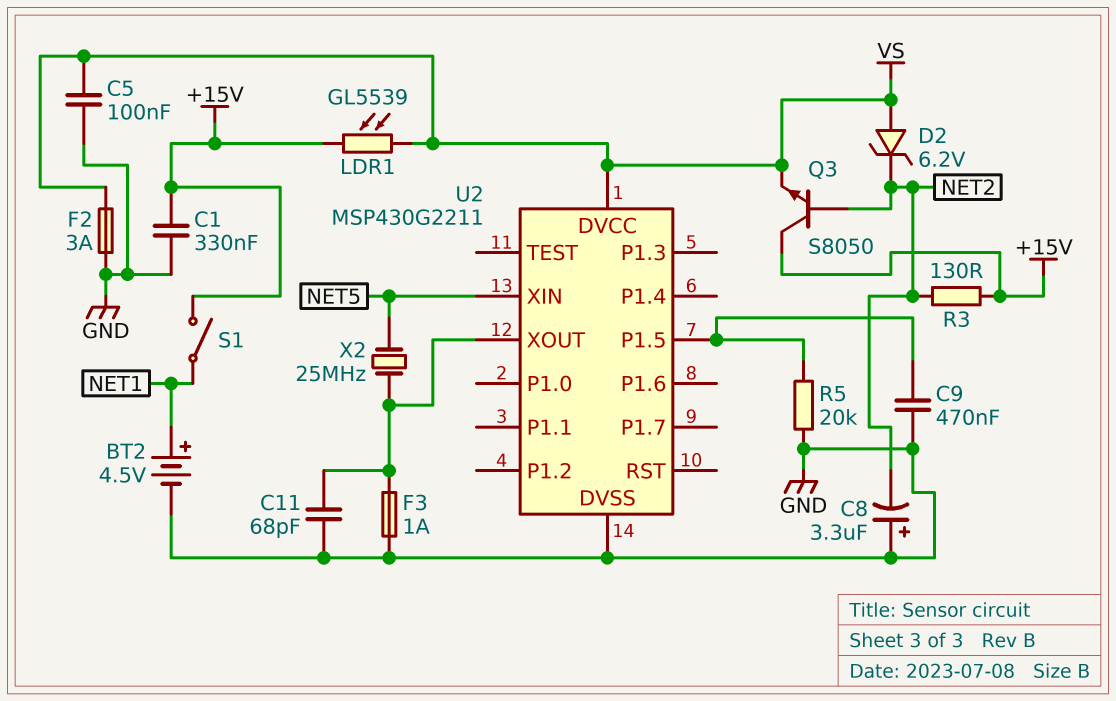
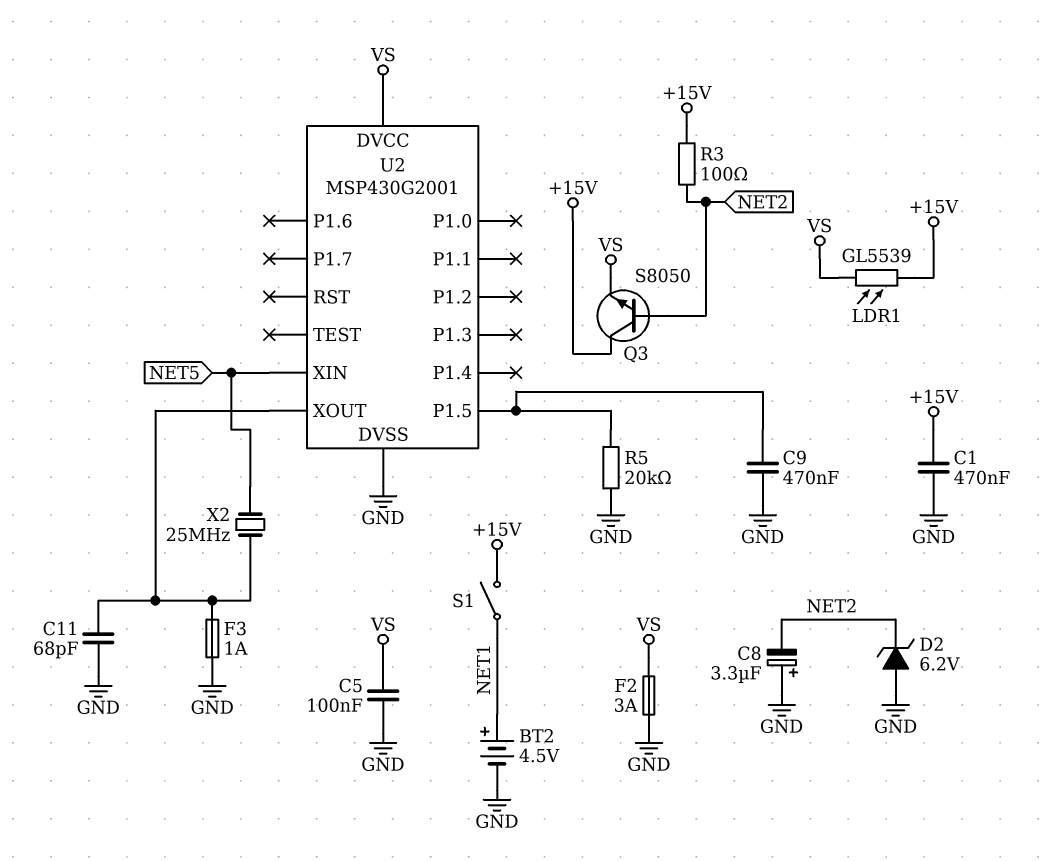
C1: 330nF (+15V, GND) -> 470nF (+15V, GND)
D2: zener 6.2V (A VS, K NET2) -> zener 6.2V (A GND, K NET2)
R3: 130 (+15V, NET2) -> 100 (+15V, NET2)
U2: MSP430G2211 -> MSP430G2001

